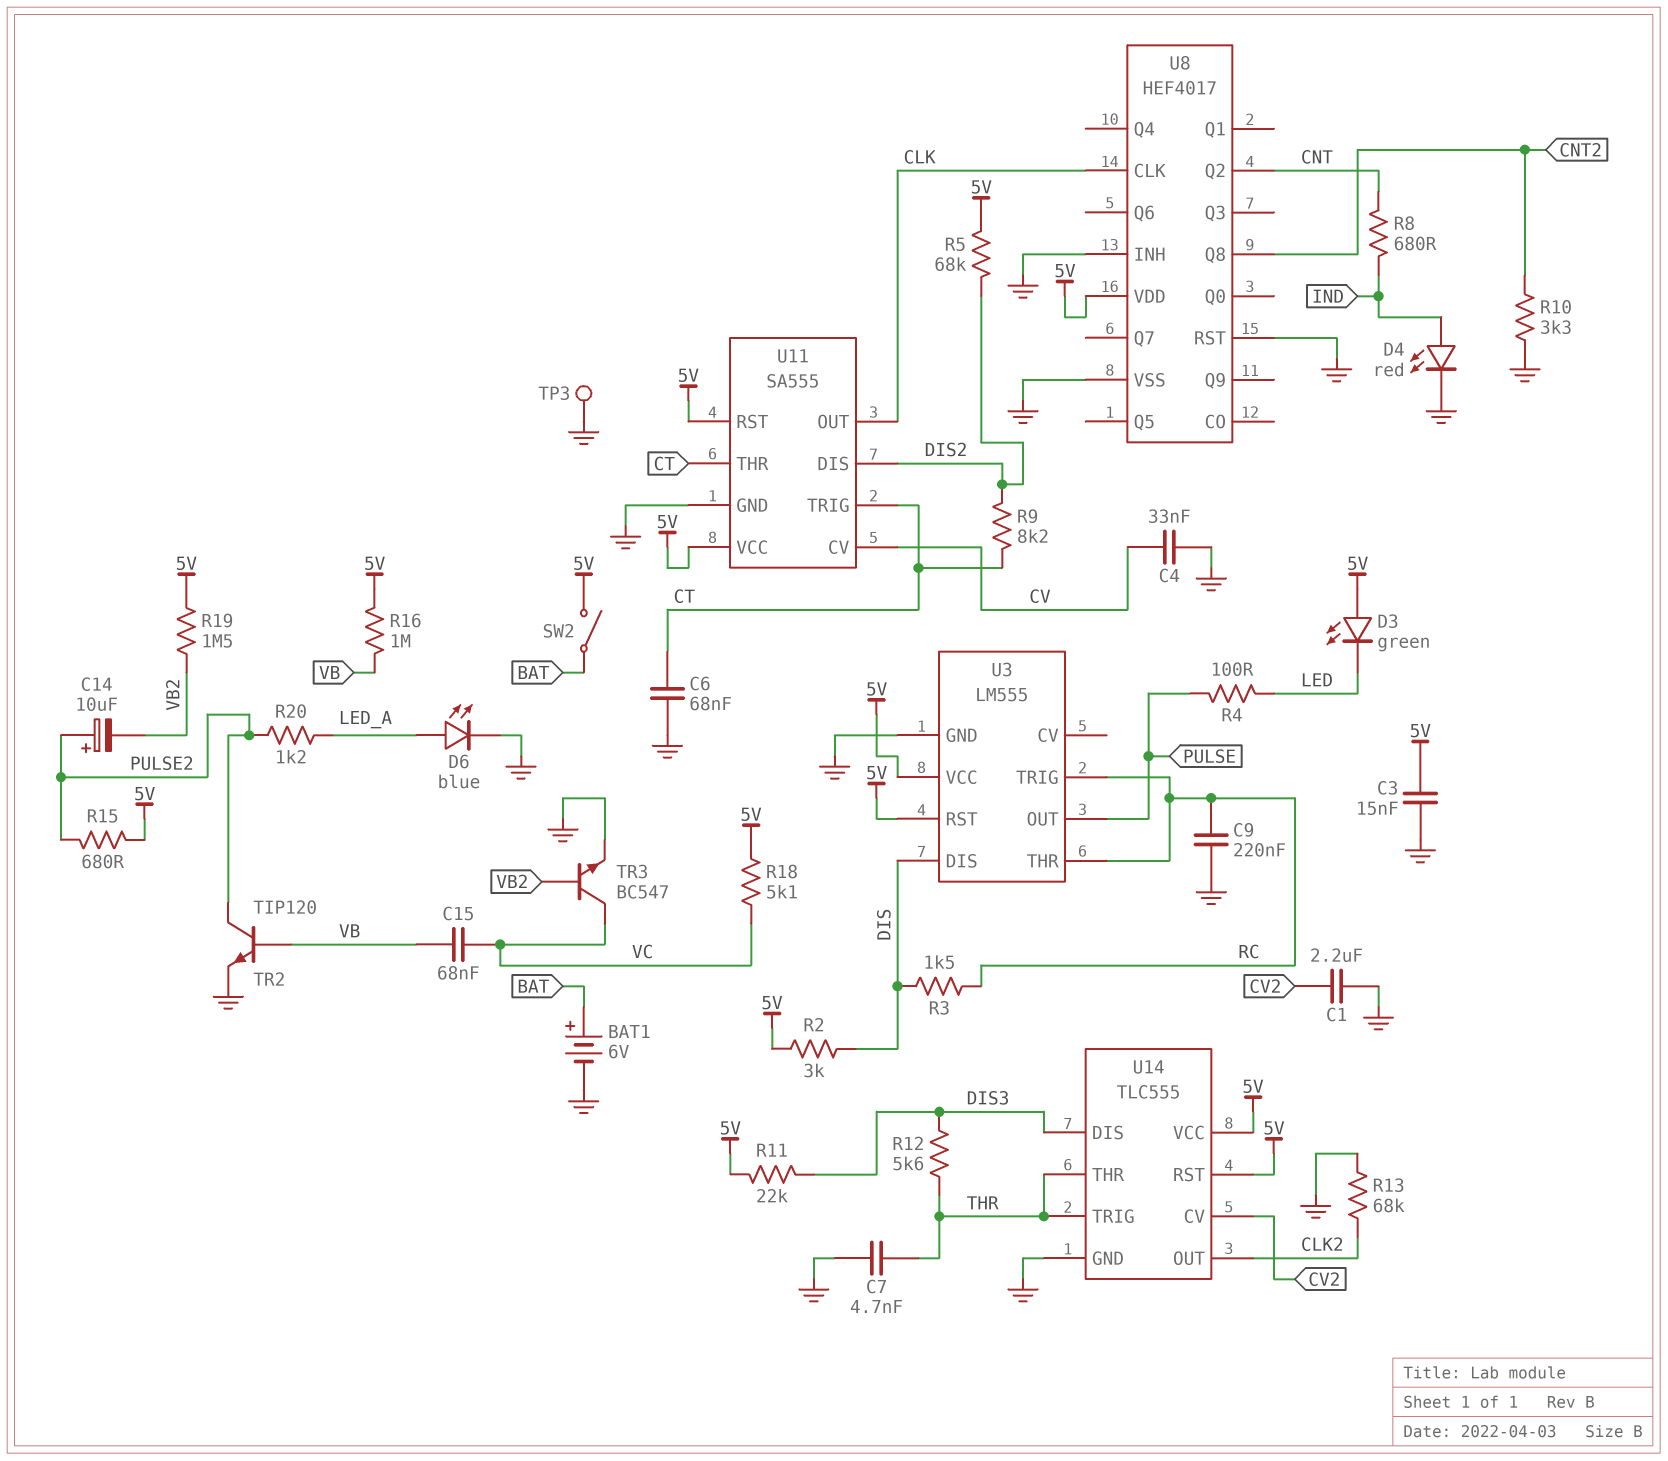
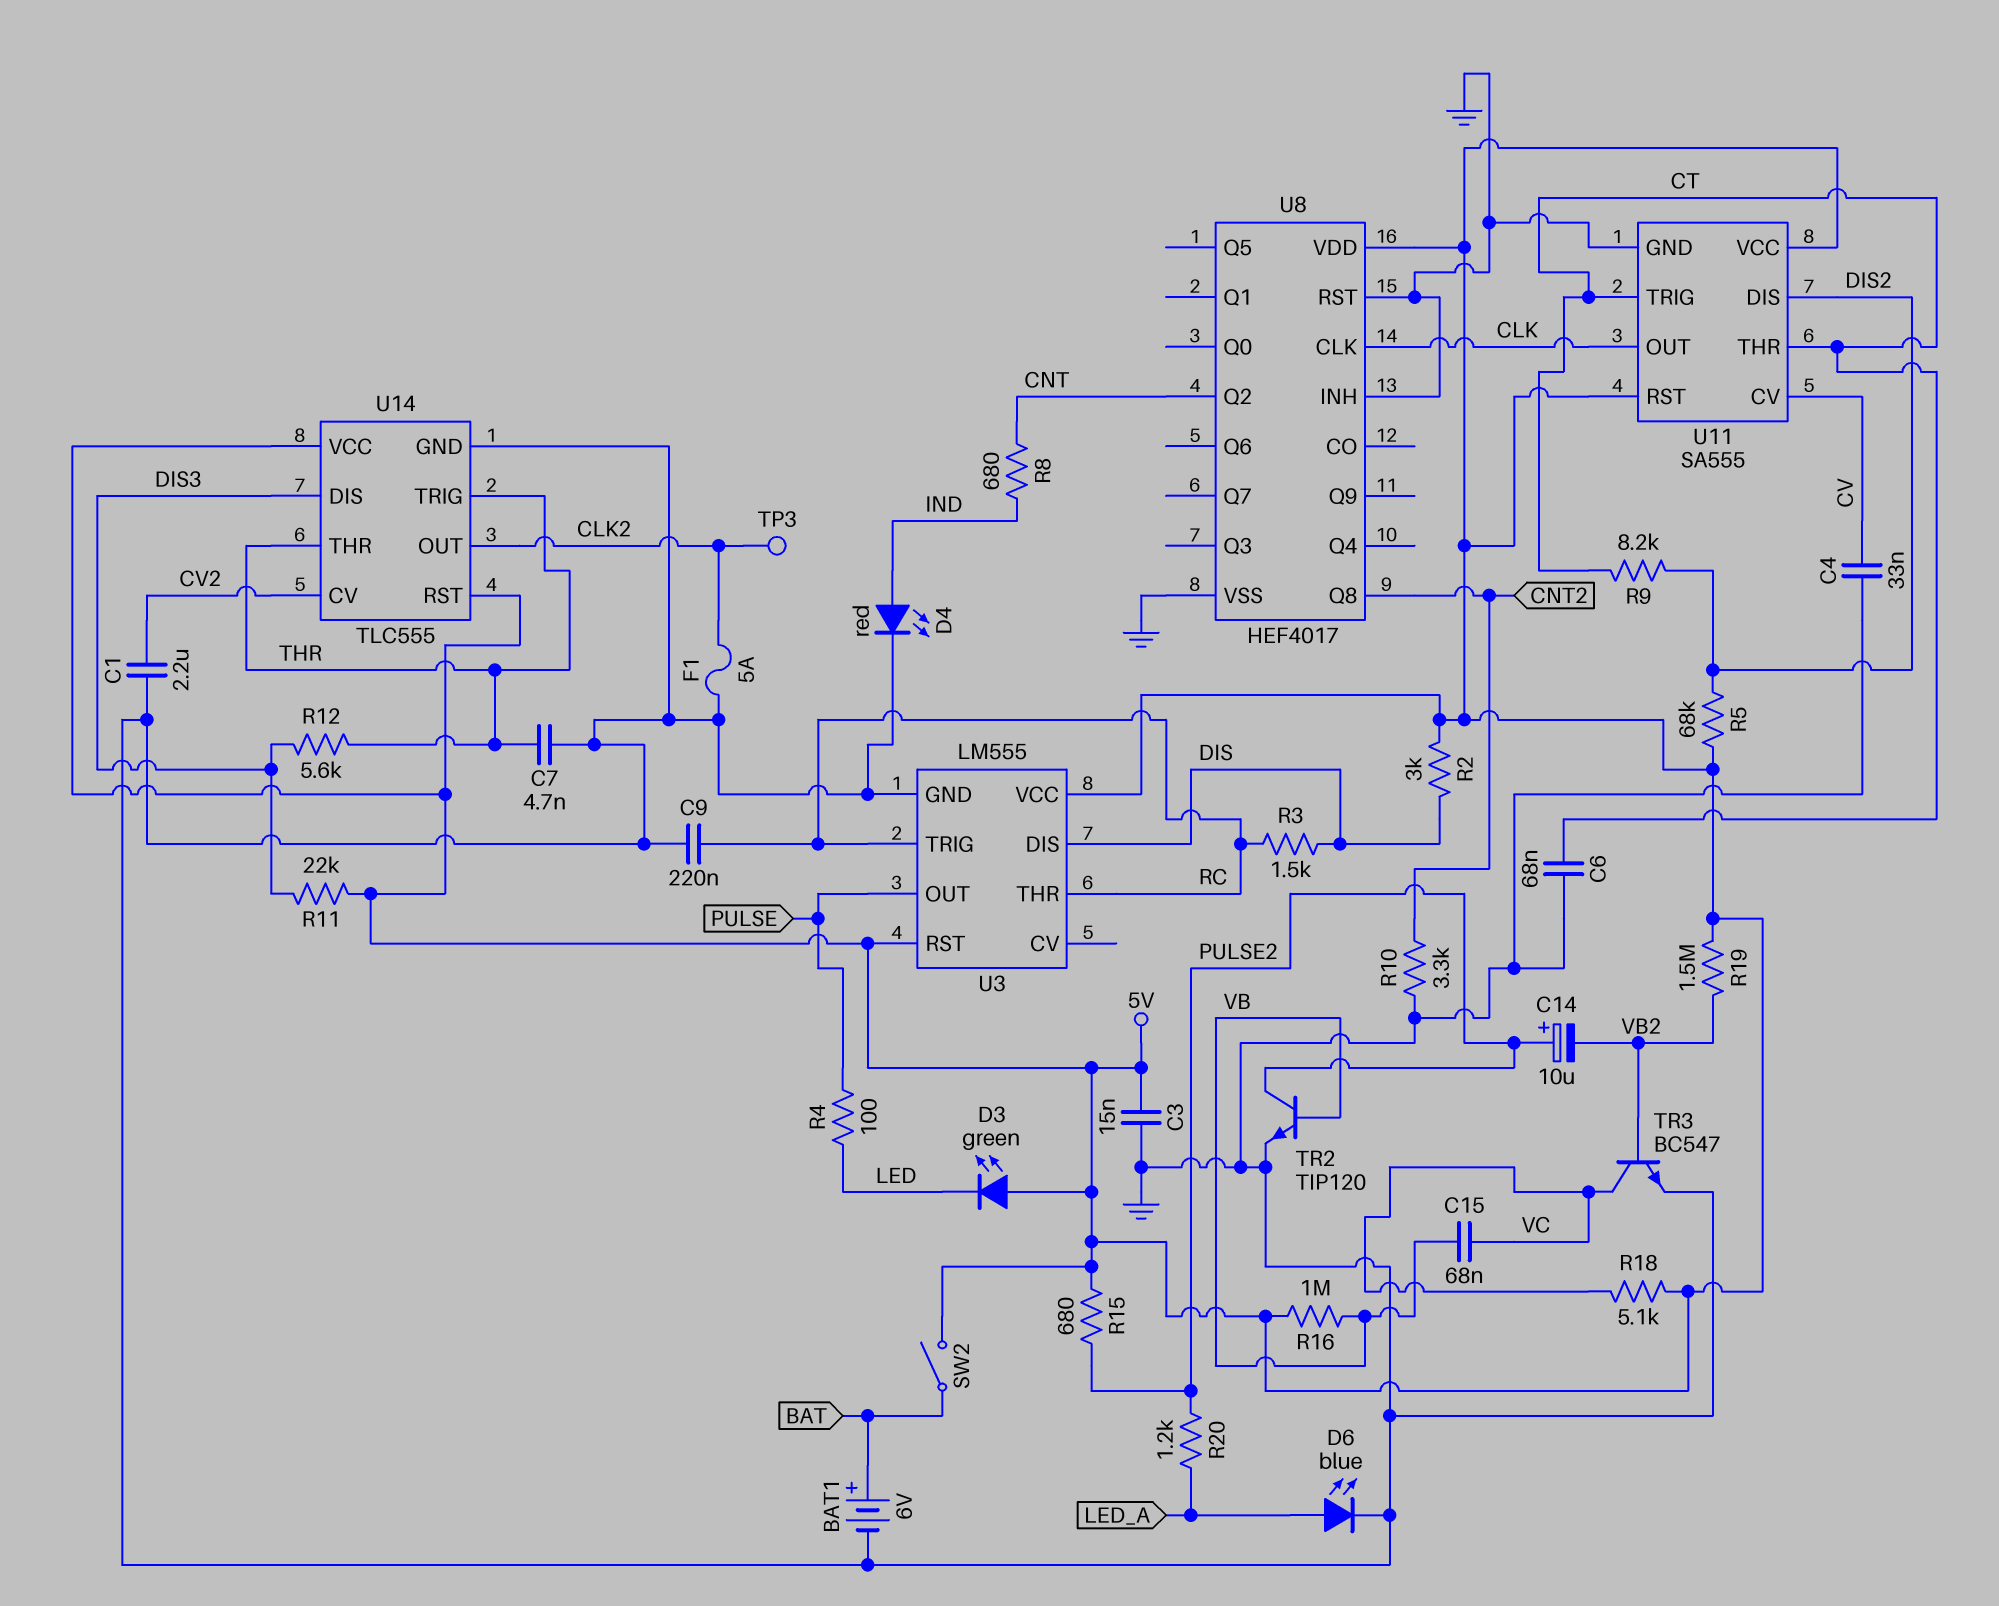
F1: none -> 5A (CLK2, GND)
R13: 68k (CLK2, GND) -> none
TP3: test point (GND) -> test point (CLK2)

